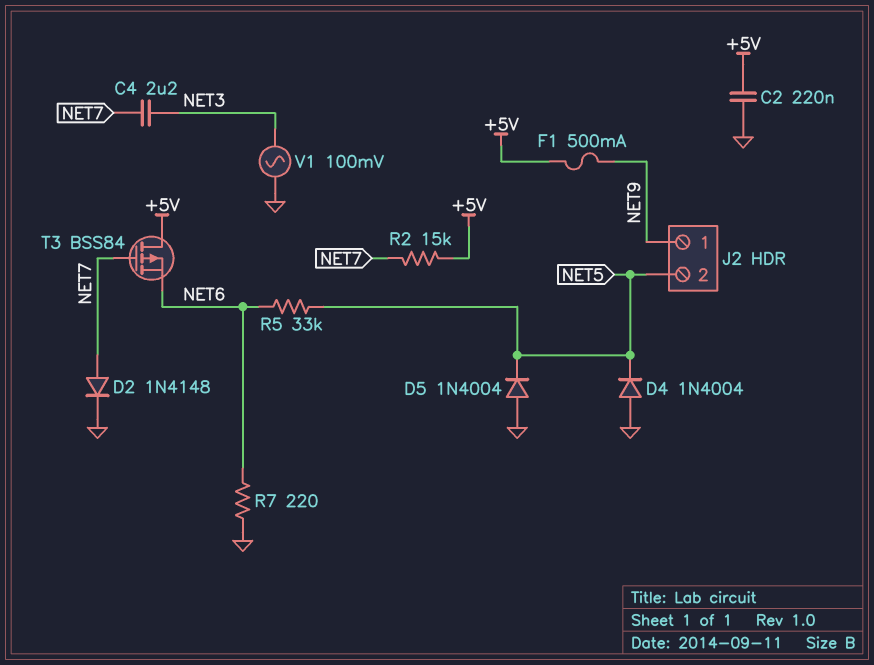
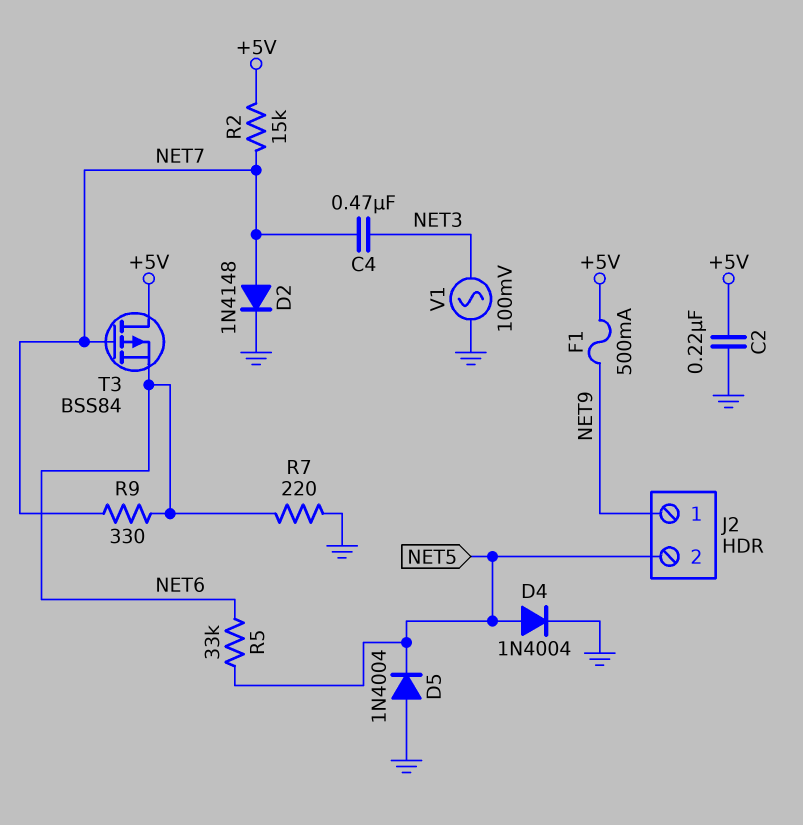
C4: 2.2uF (NET3, NET7) -> 470nF (NET3, NET7)
D4: diode 1N4004 (A GND, K NET5) -> diode 1N4004 (A NET5, K GND)
R9: none -> 330 (NET6, NET7)

